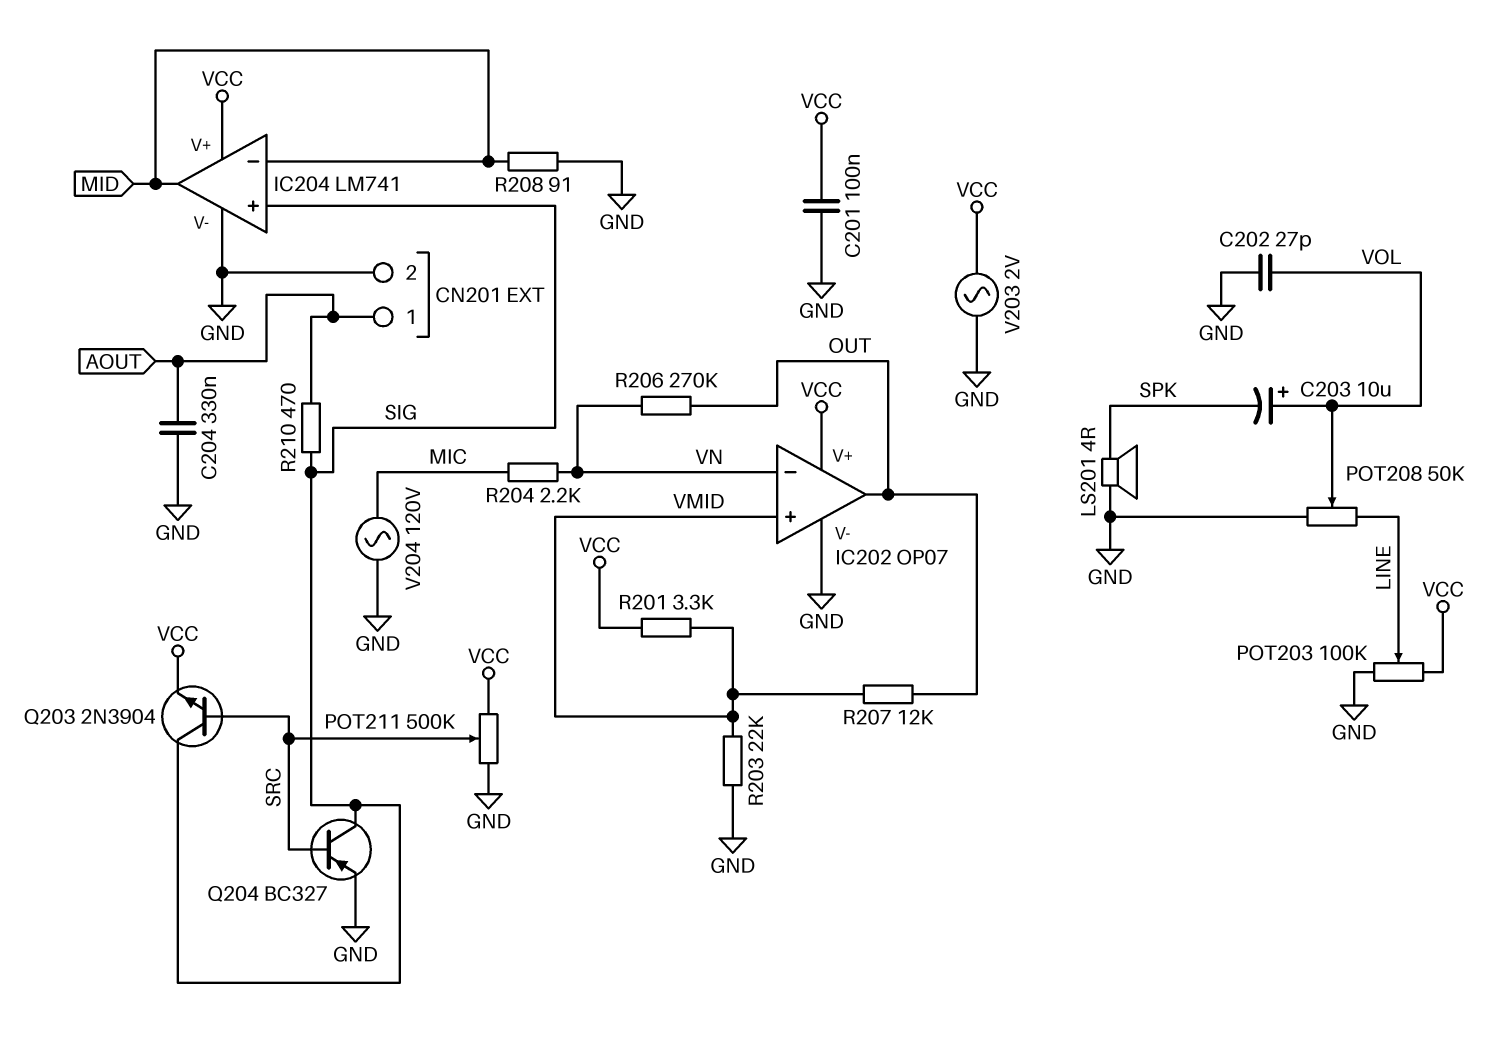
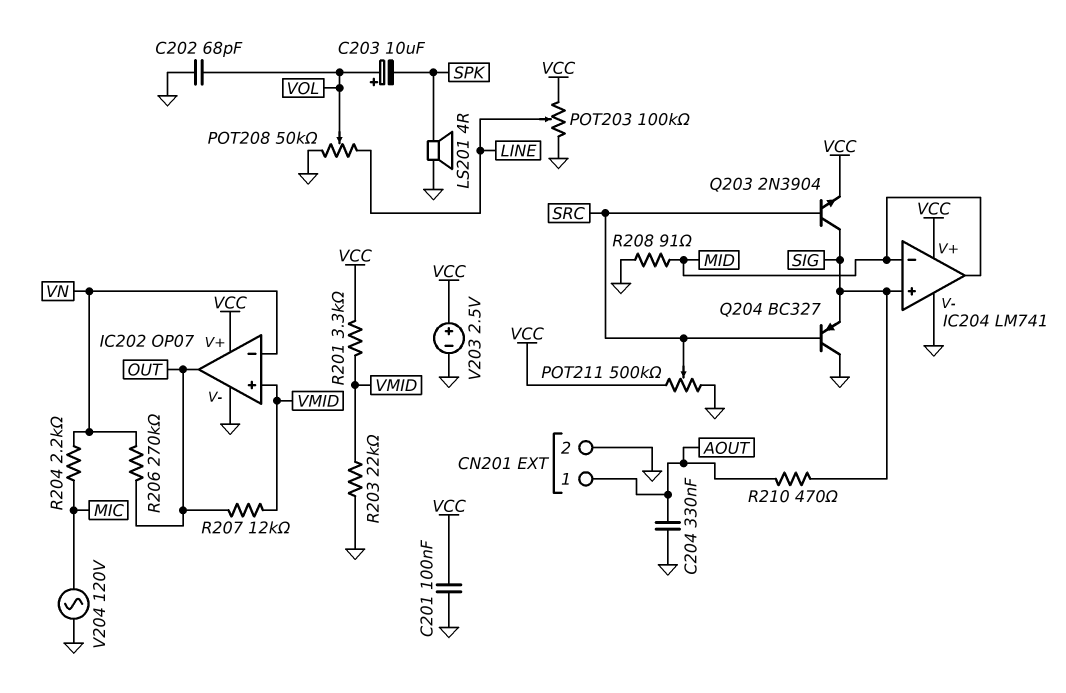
C202: 27pF (GND, VOL) -> 68pF (GND, VOL)
Q204: PNP BC327 (B SRC, C SIG, E GND) -> PNP BC327 (B SRC, C GND, E SIG)
V203: AC 2V (GND, VCC) -> 2.5V (plus VCC, minus GND)

